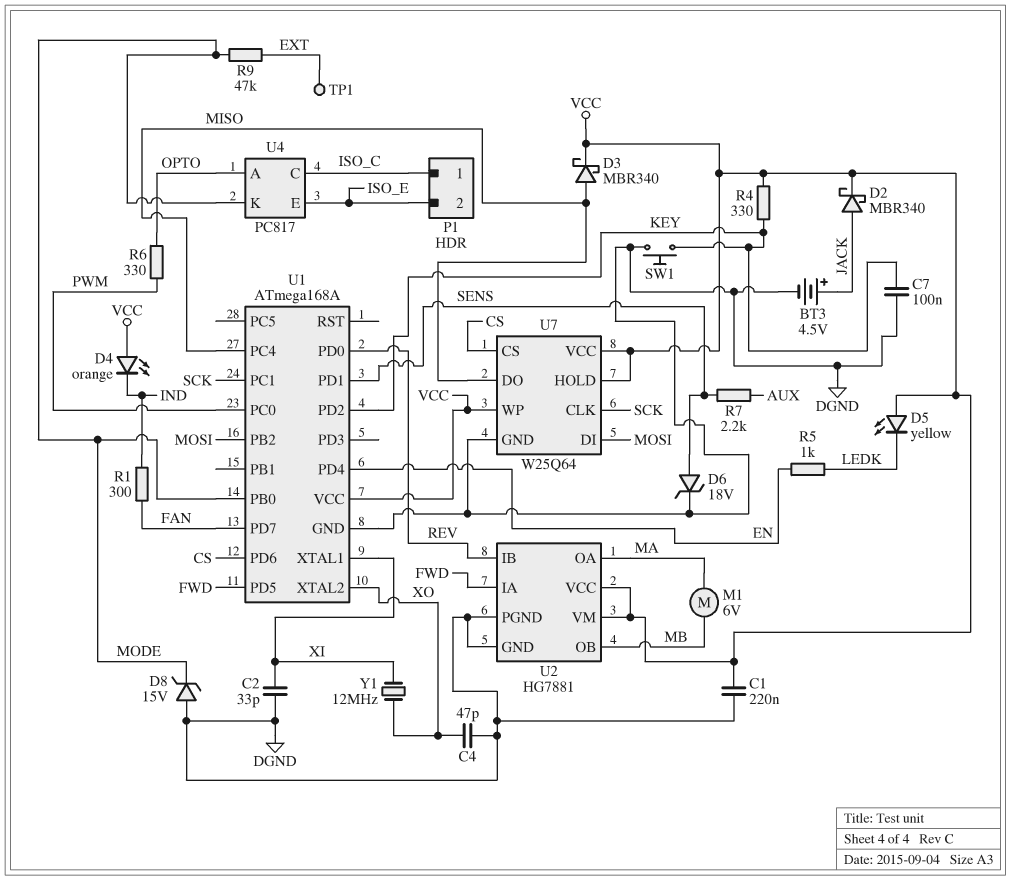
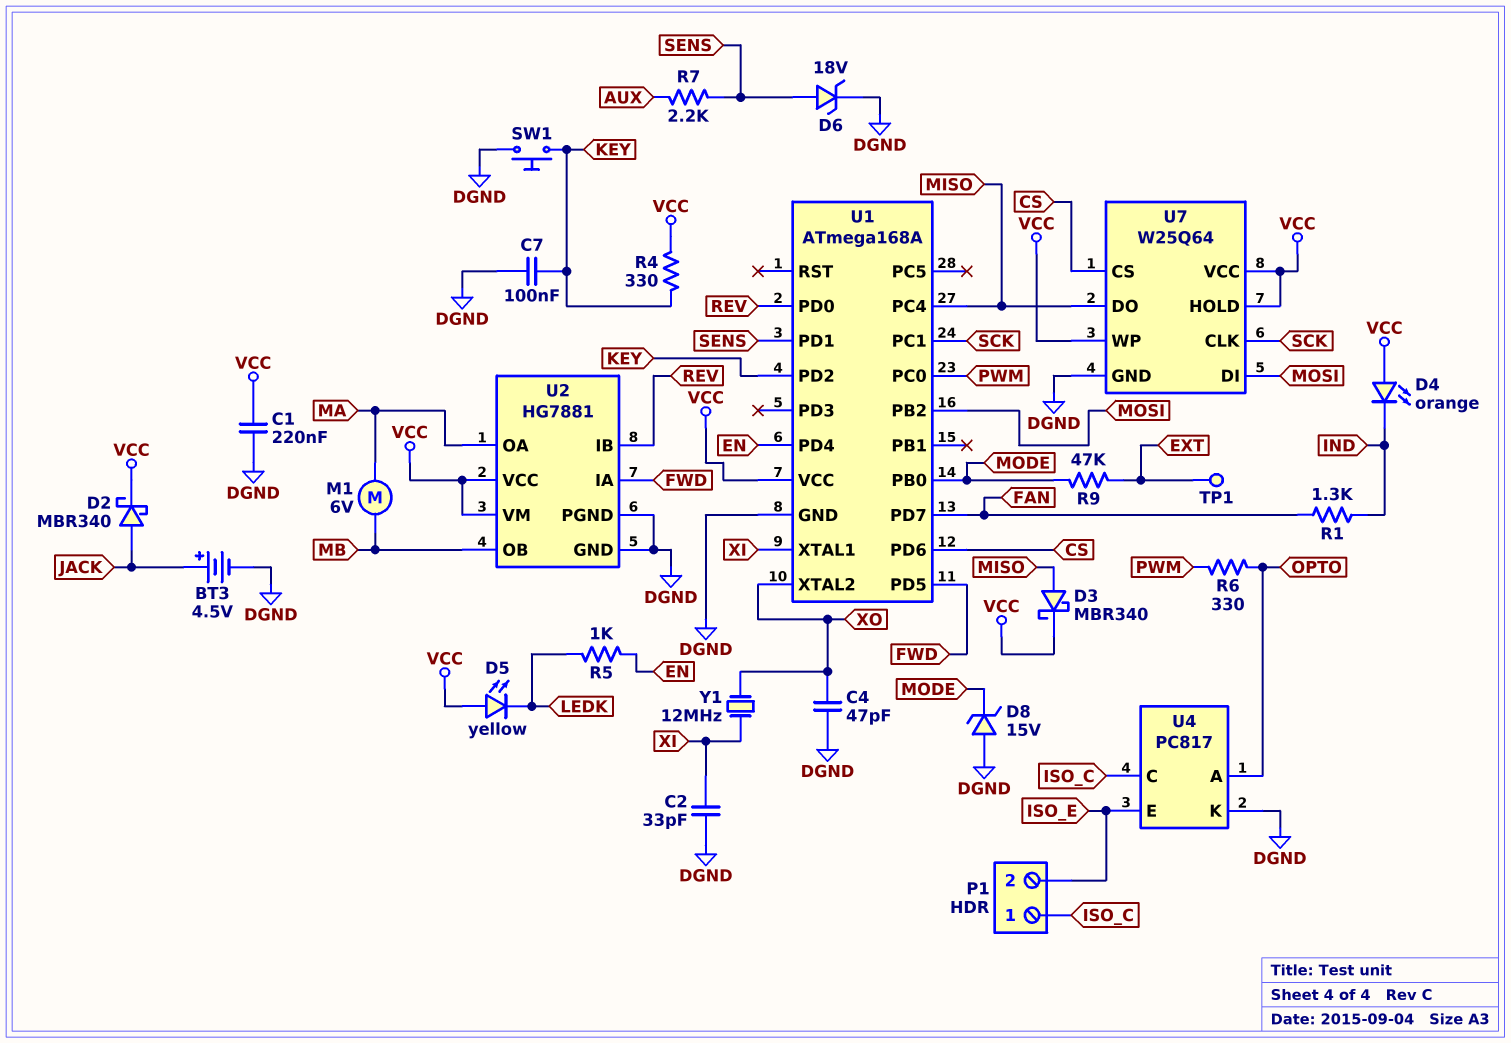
R1: 300 (FAN, IND) -> 1.3k (FAN, IND)
U4 pin K: MODE -> DGND

